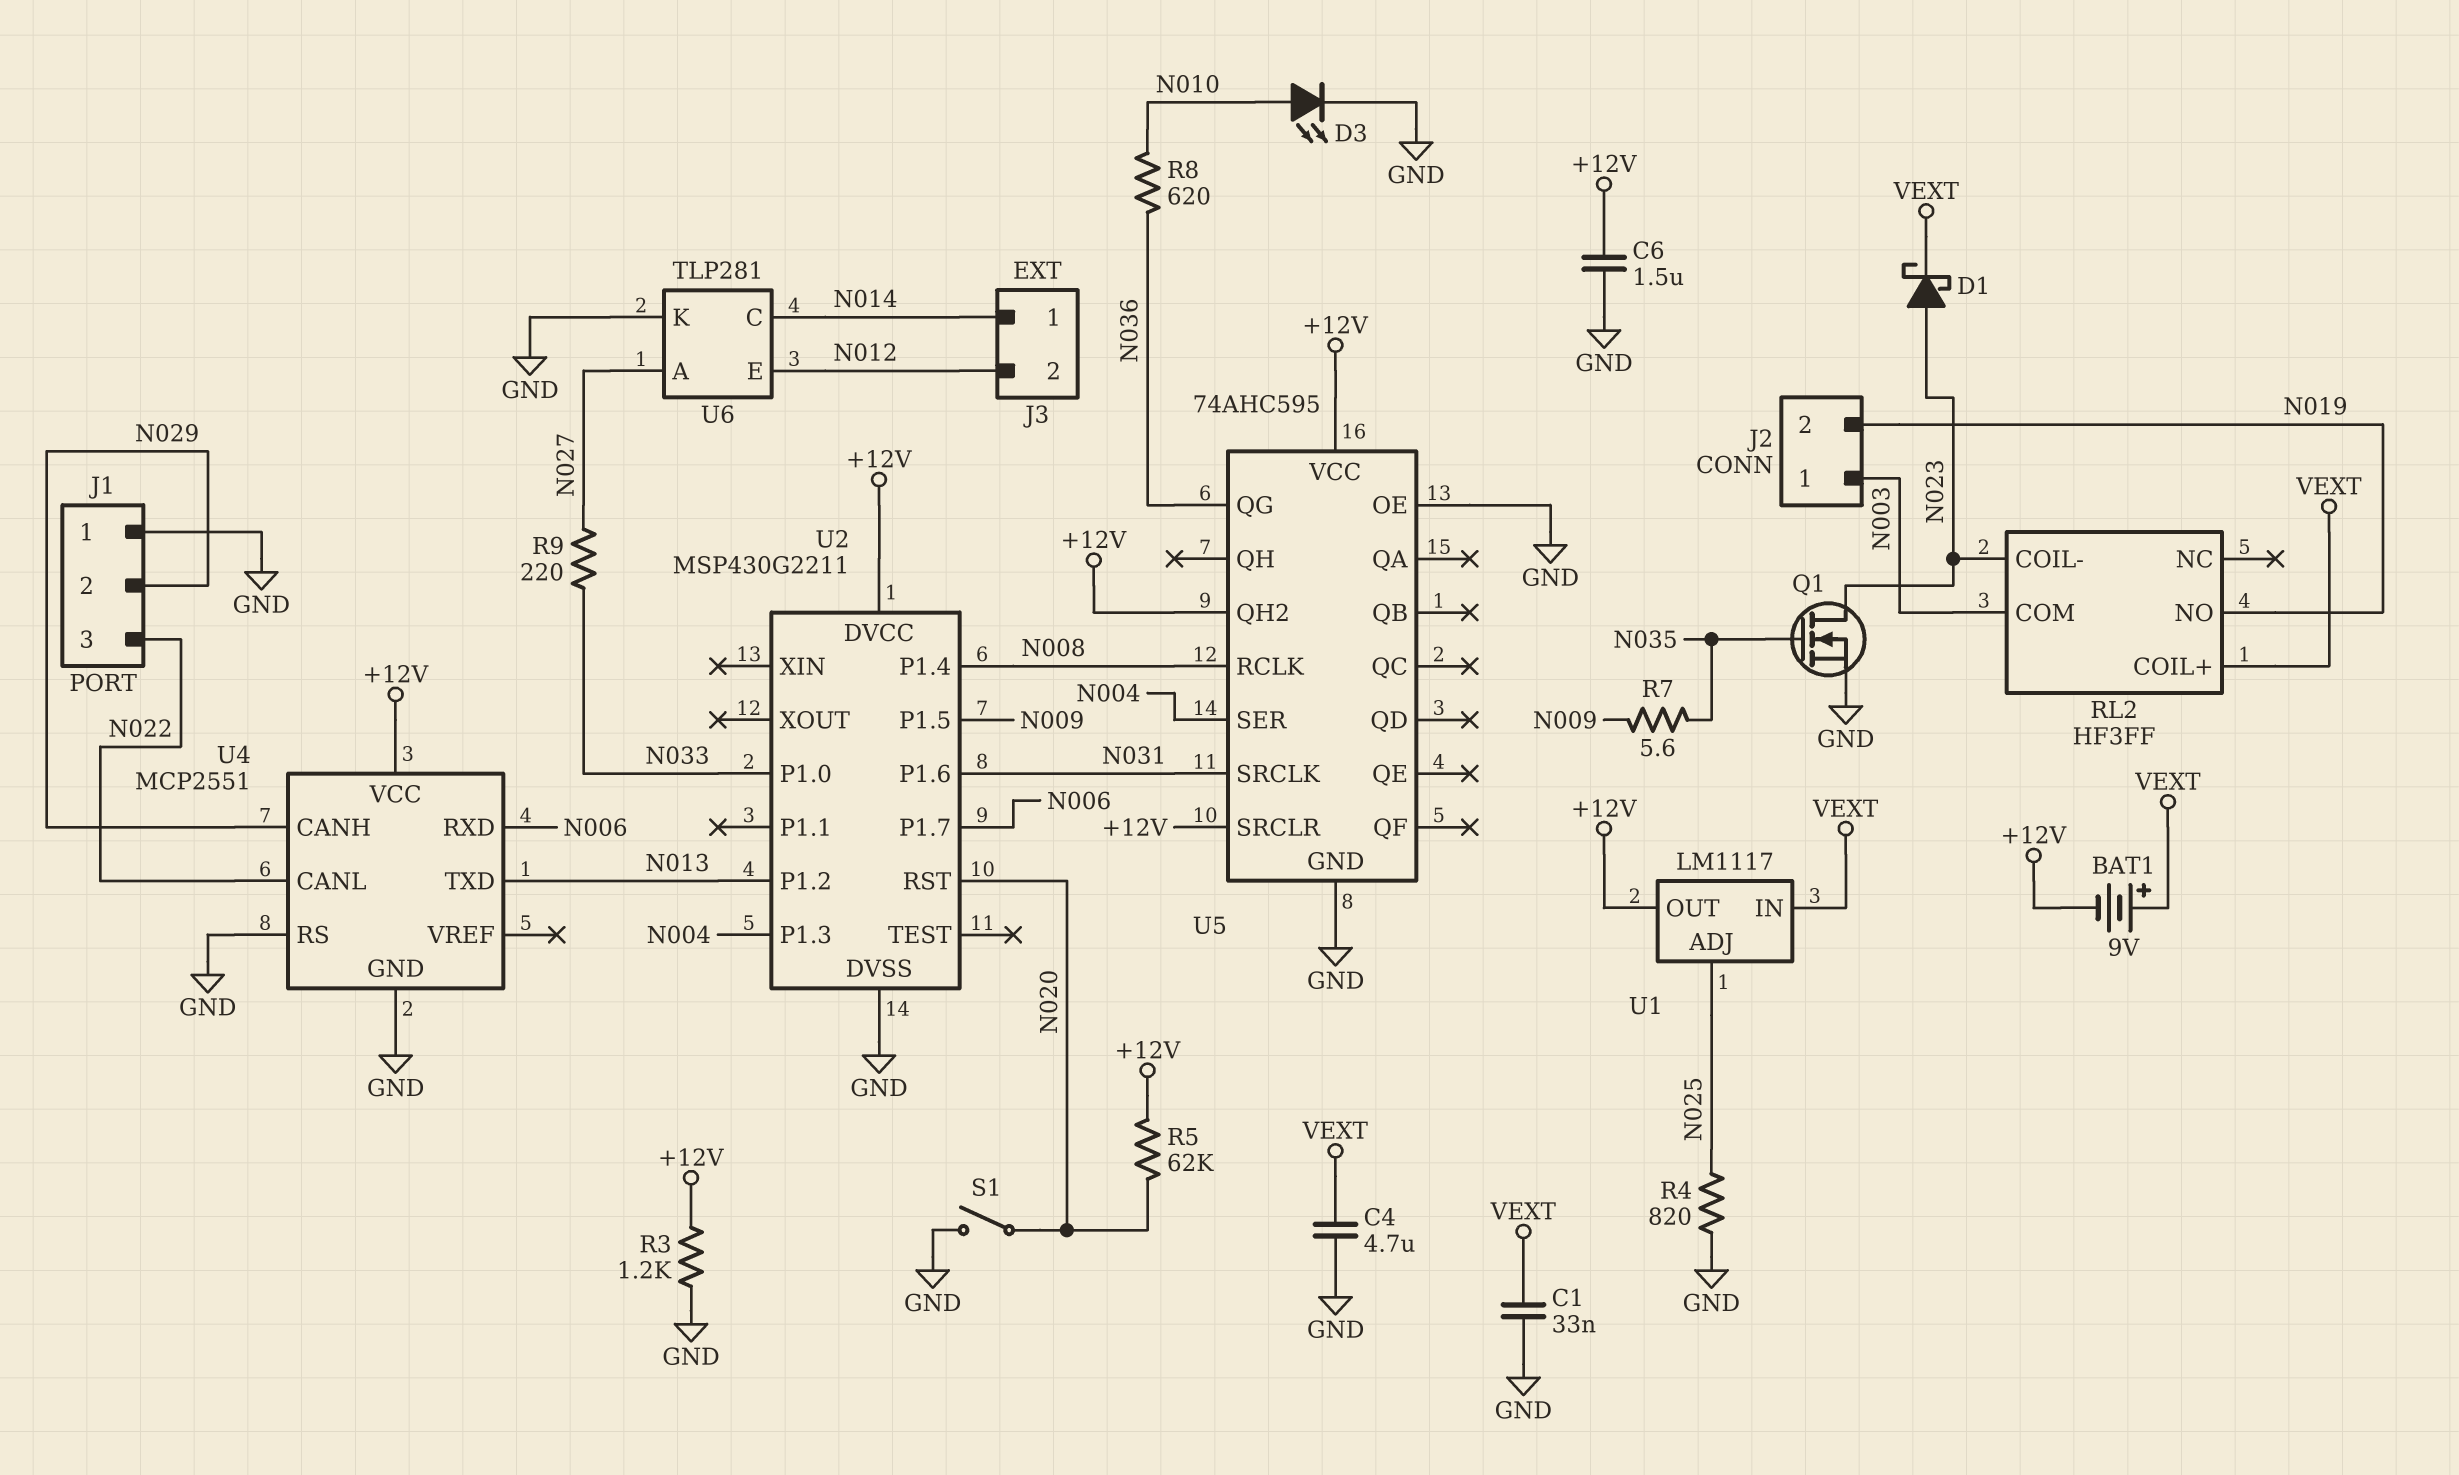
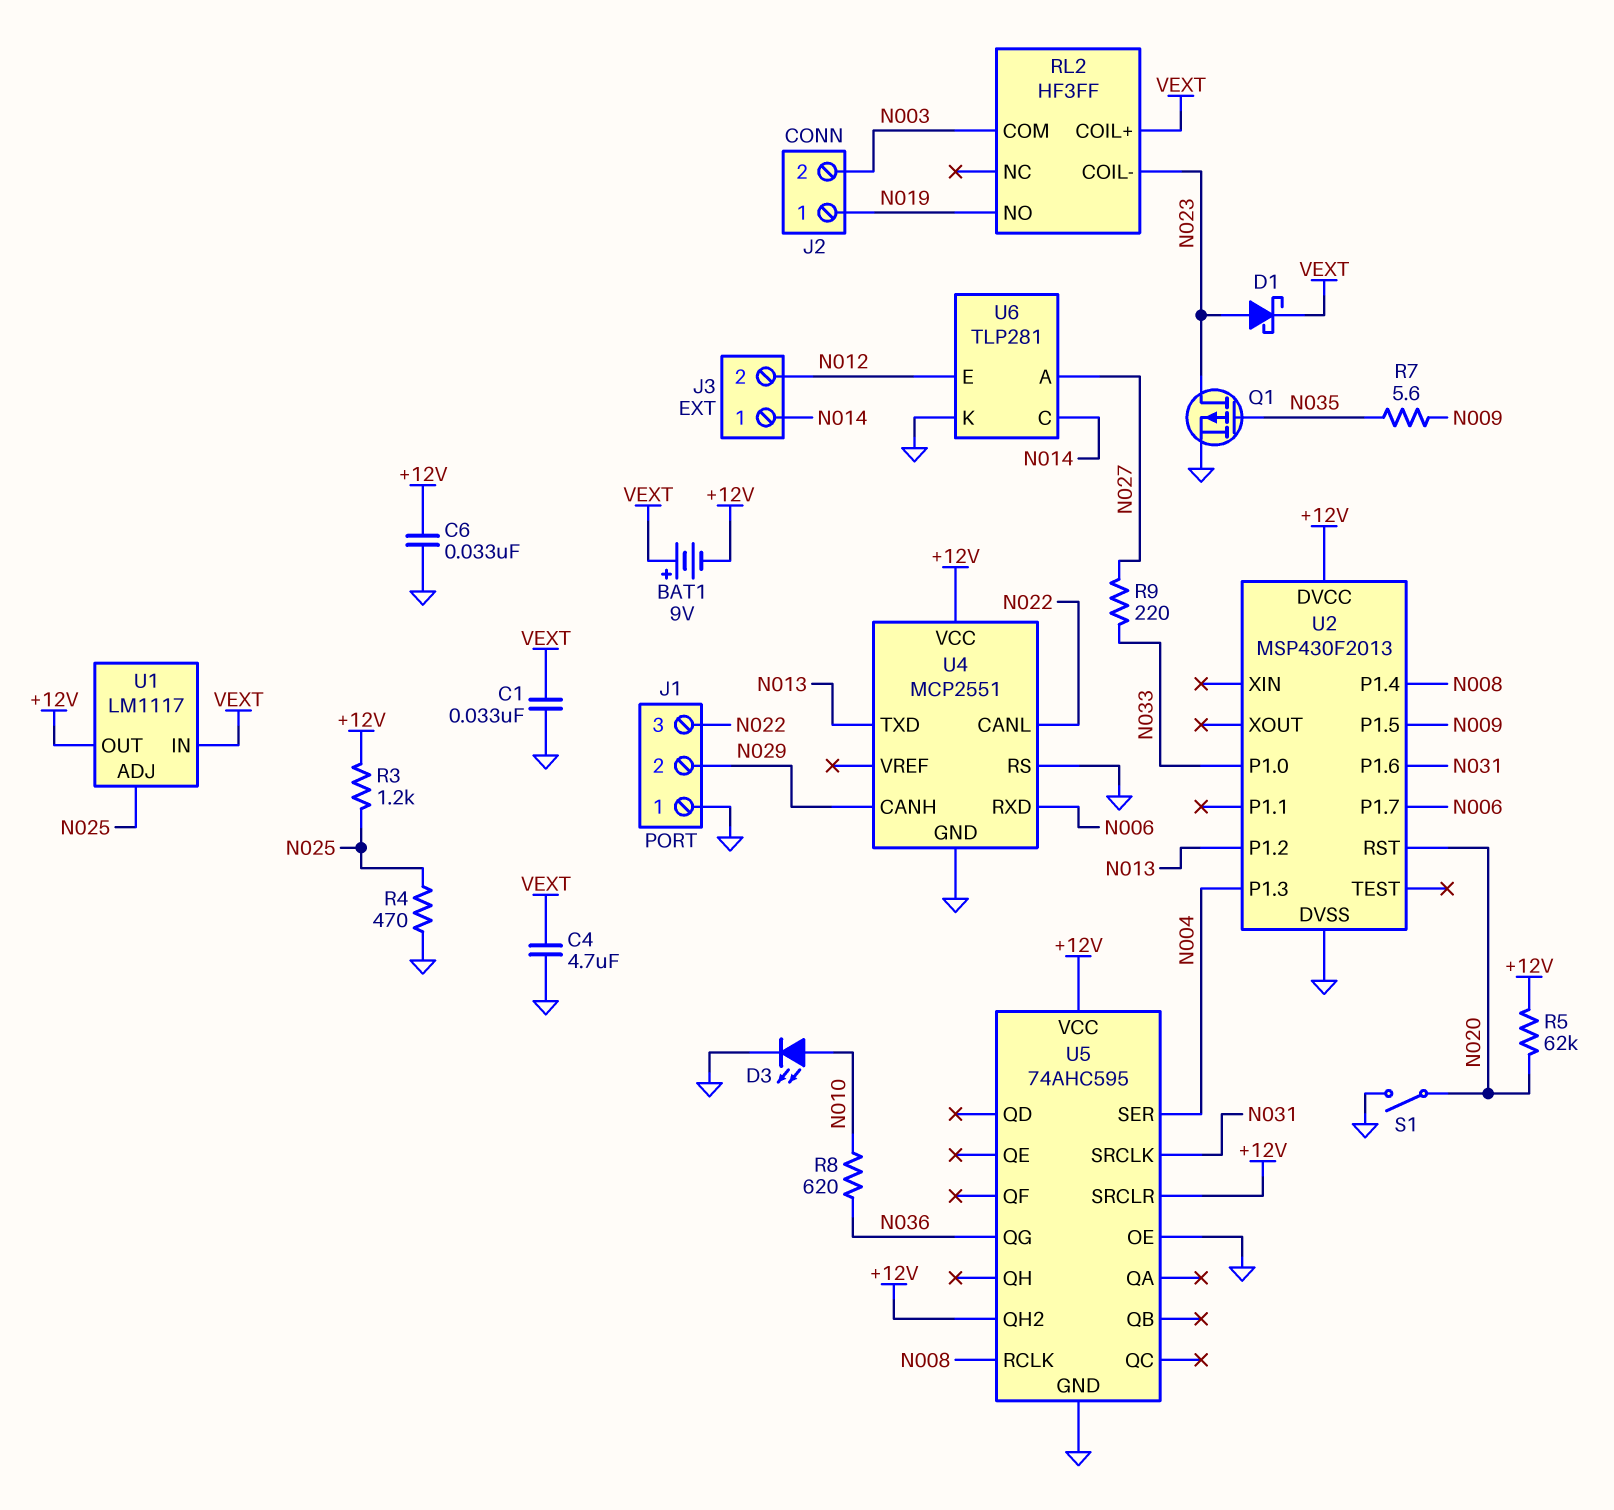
C6: 1.5uF (+12V, GND) -> 33nF (+12V, GND)
J2 pin 1: N003 -> N019
J2 pin 2: N019 -> N003
Q1: NMOS (G N035, D N023, S GND) -> PMOS (G N035, D N023, S GND)
R3: 1.2k (+12V, GND) -> 1.2k (+12V, N025)
R4: 820 (GND, N025) -> 470 (GND, N025)
U2: MSP430G2211 -> MSP430F2013

